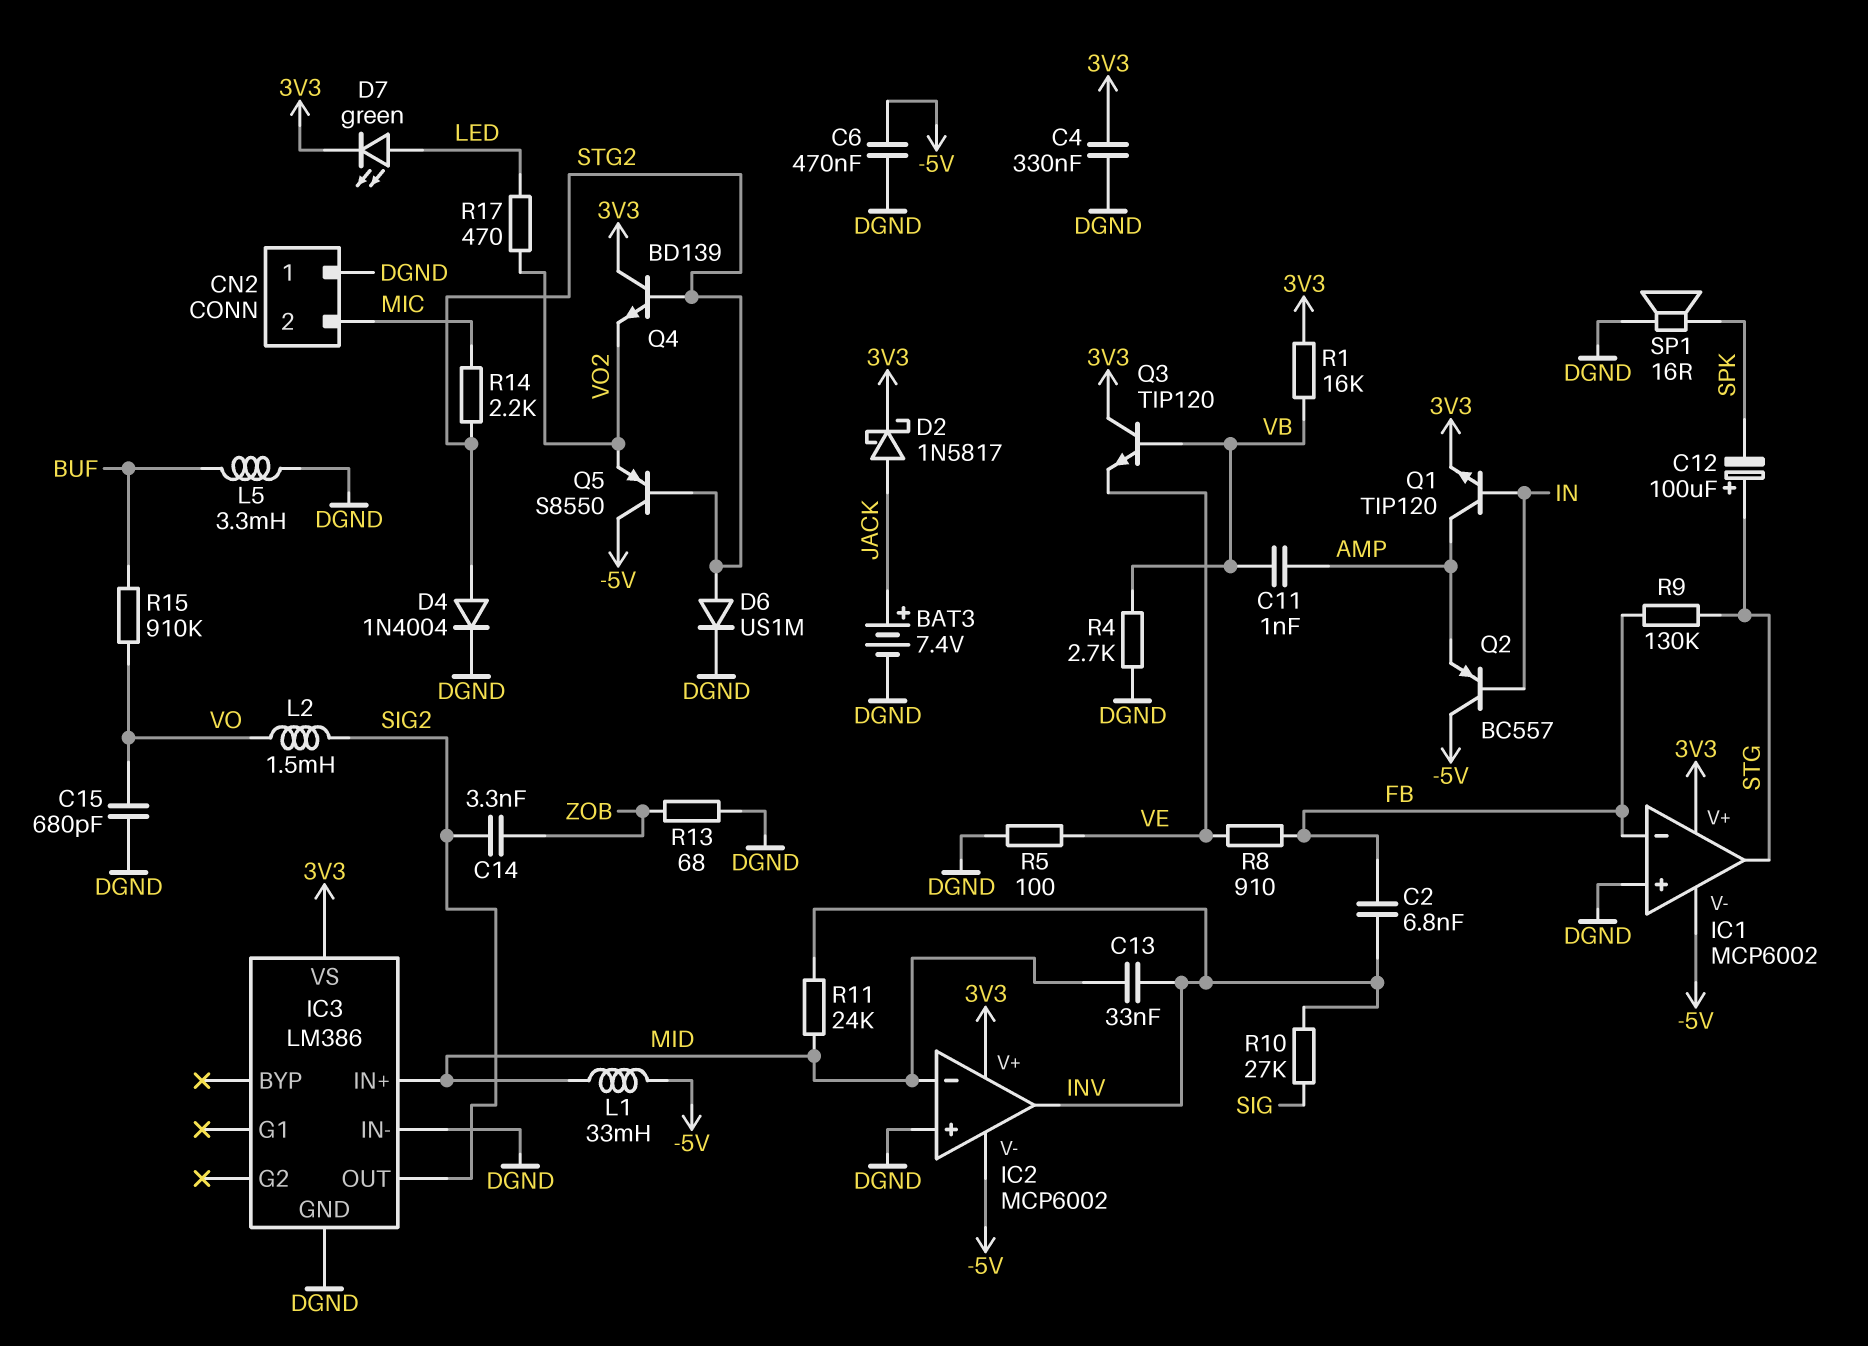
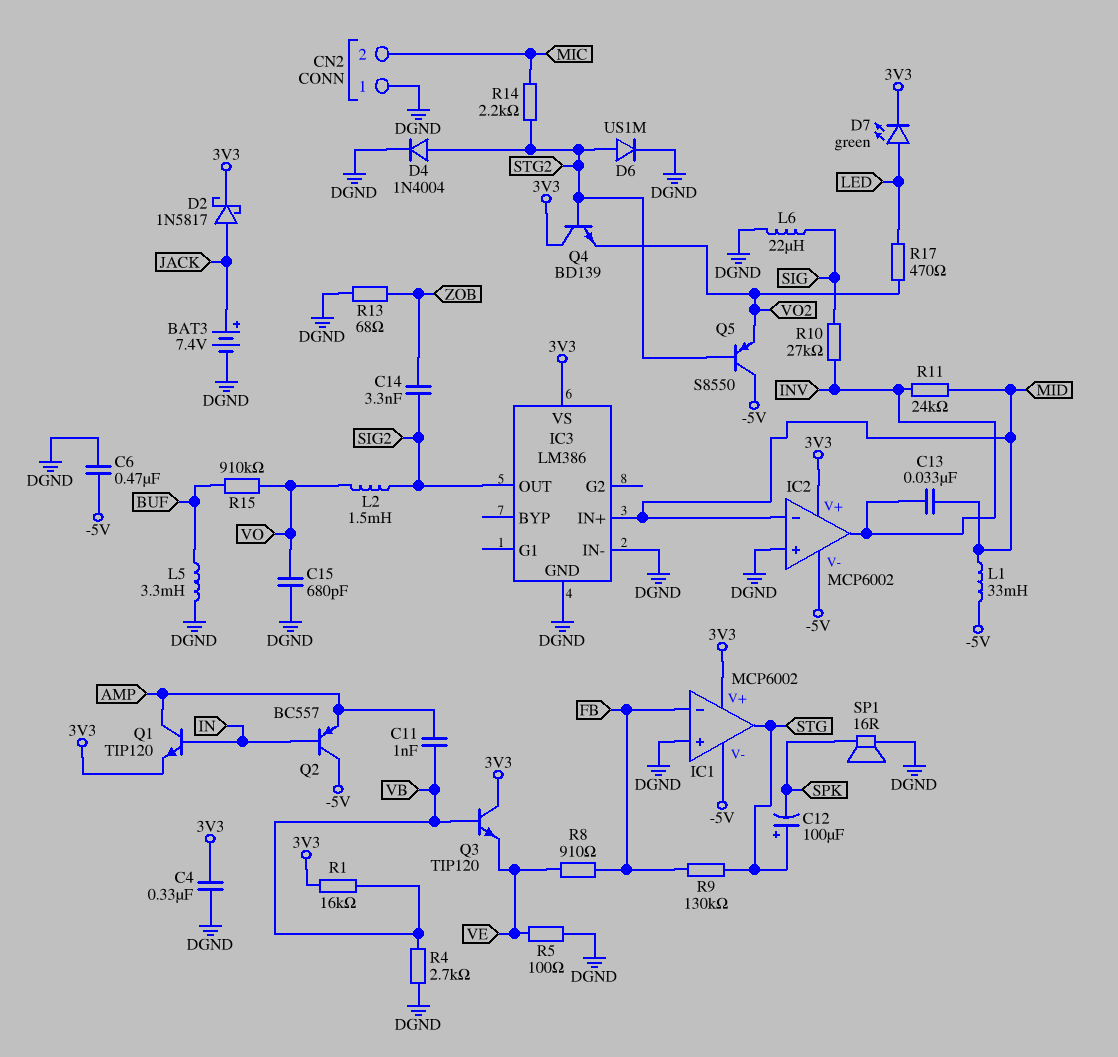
C2: 6.8nF (FB, INV) -> none
L6: none -> 22uH (DGND, SIG)

